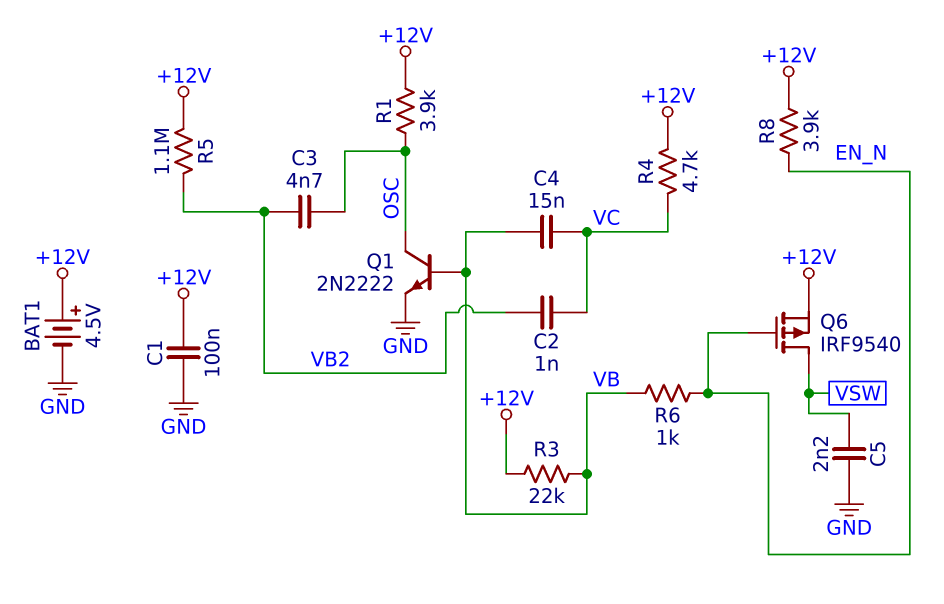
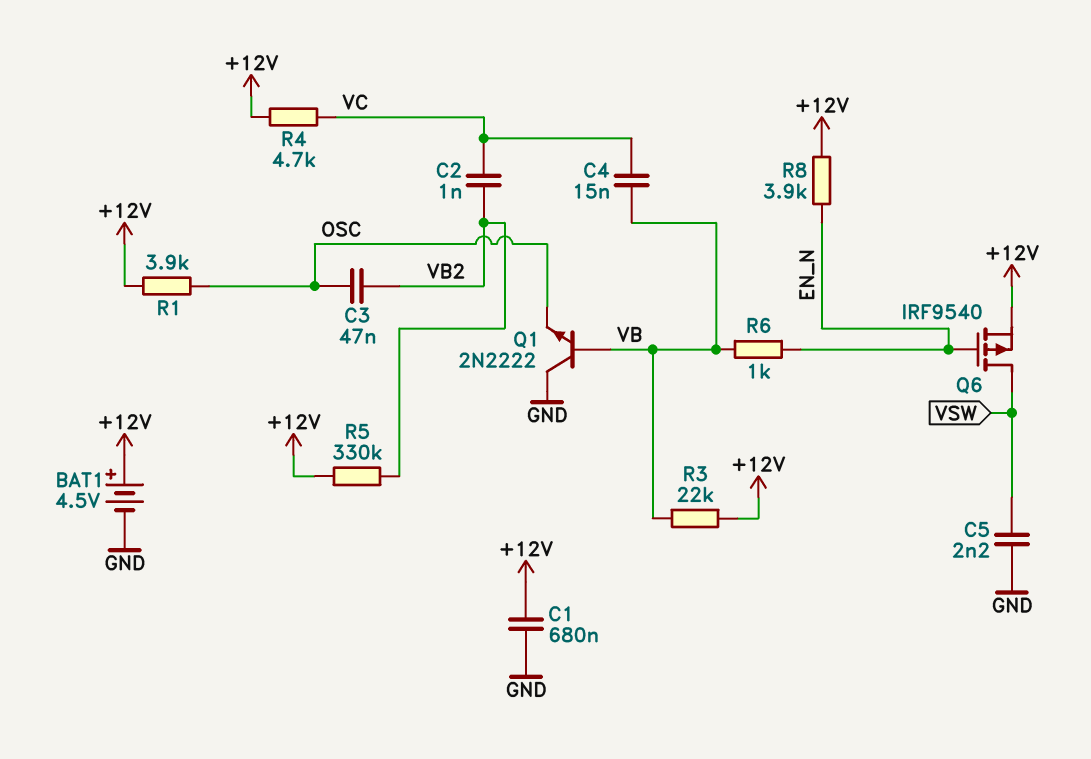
C1: 100nF (+12V, GND) -> 680nF (+12V, GND)
C3: 4.7nF (OSC, VB2) -> 47nF (OSC, VB2)
Q1: NPN 2N2222 (B VB, C OSC, E GND) -> NPN 2N2222 (B VB, C GND, E OSC)
R5: 1.1M (+12V, VB2) -> 330k (+12V, VB2)

